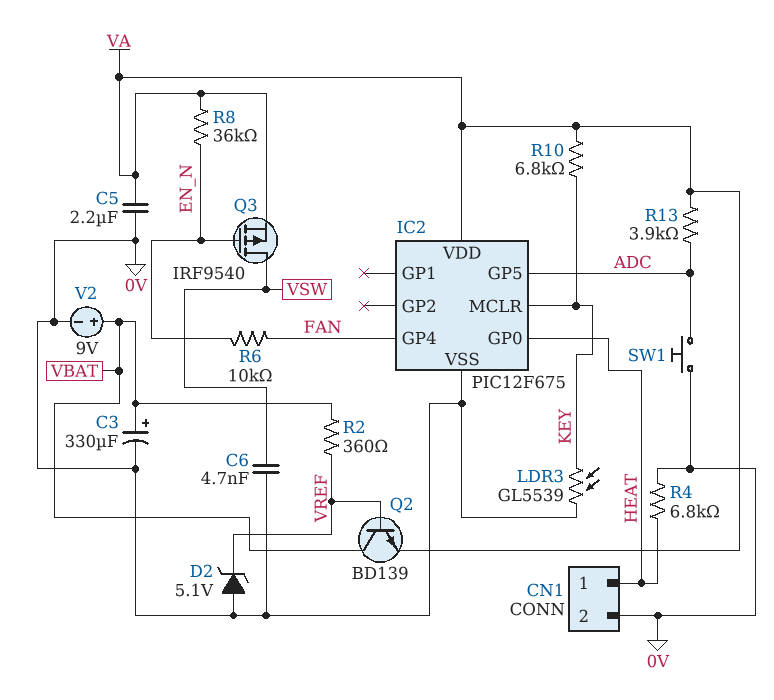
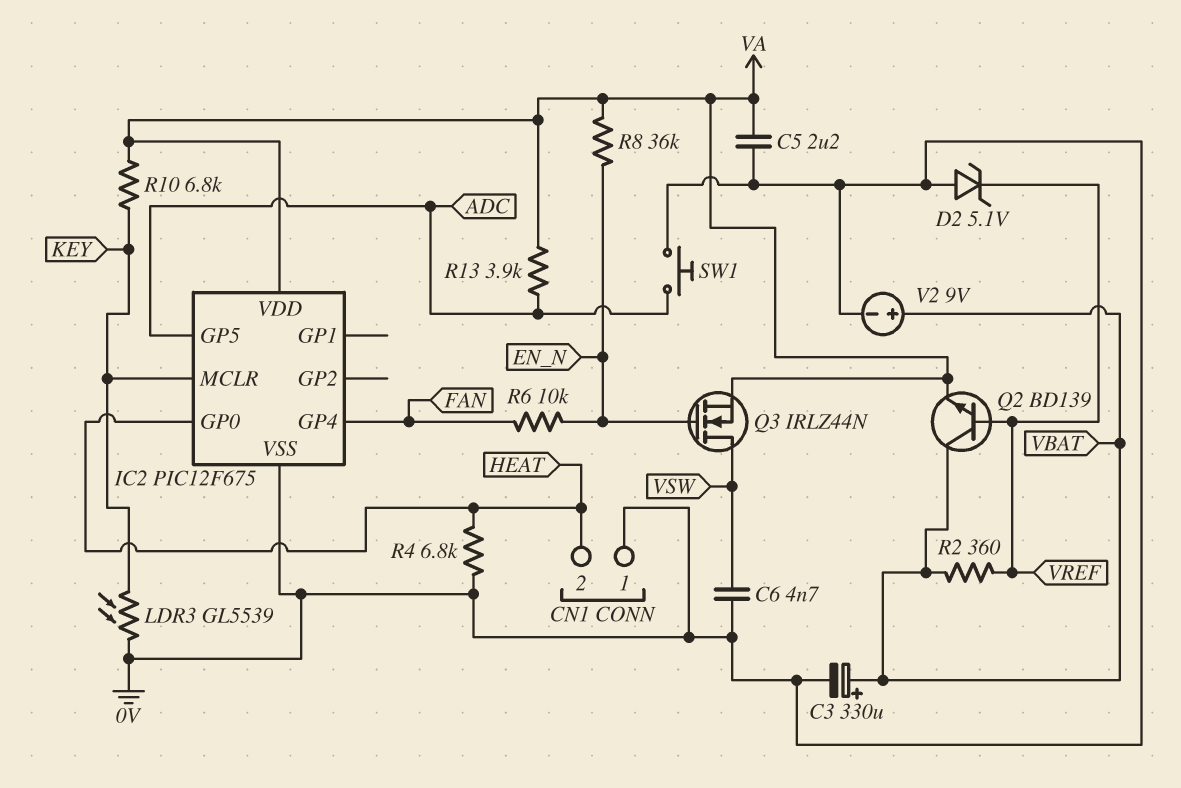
CN1 pin 1: HEAT -> 0V
CN1 pin 2: 0V -> HEAT
Q3: PMOS IRF9540 (G EN_N, D VSW, S VA) -> NMOS IRLZ44N (G EN_N, D VSW, S VA)

